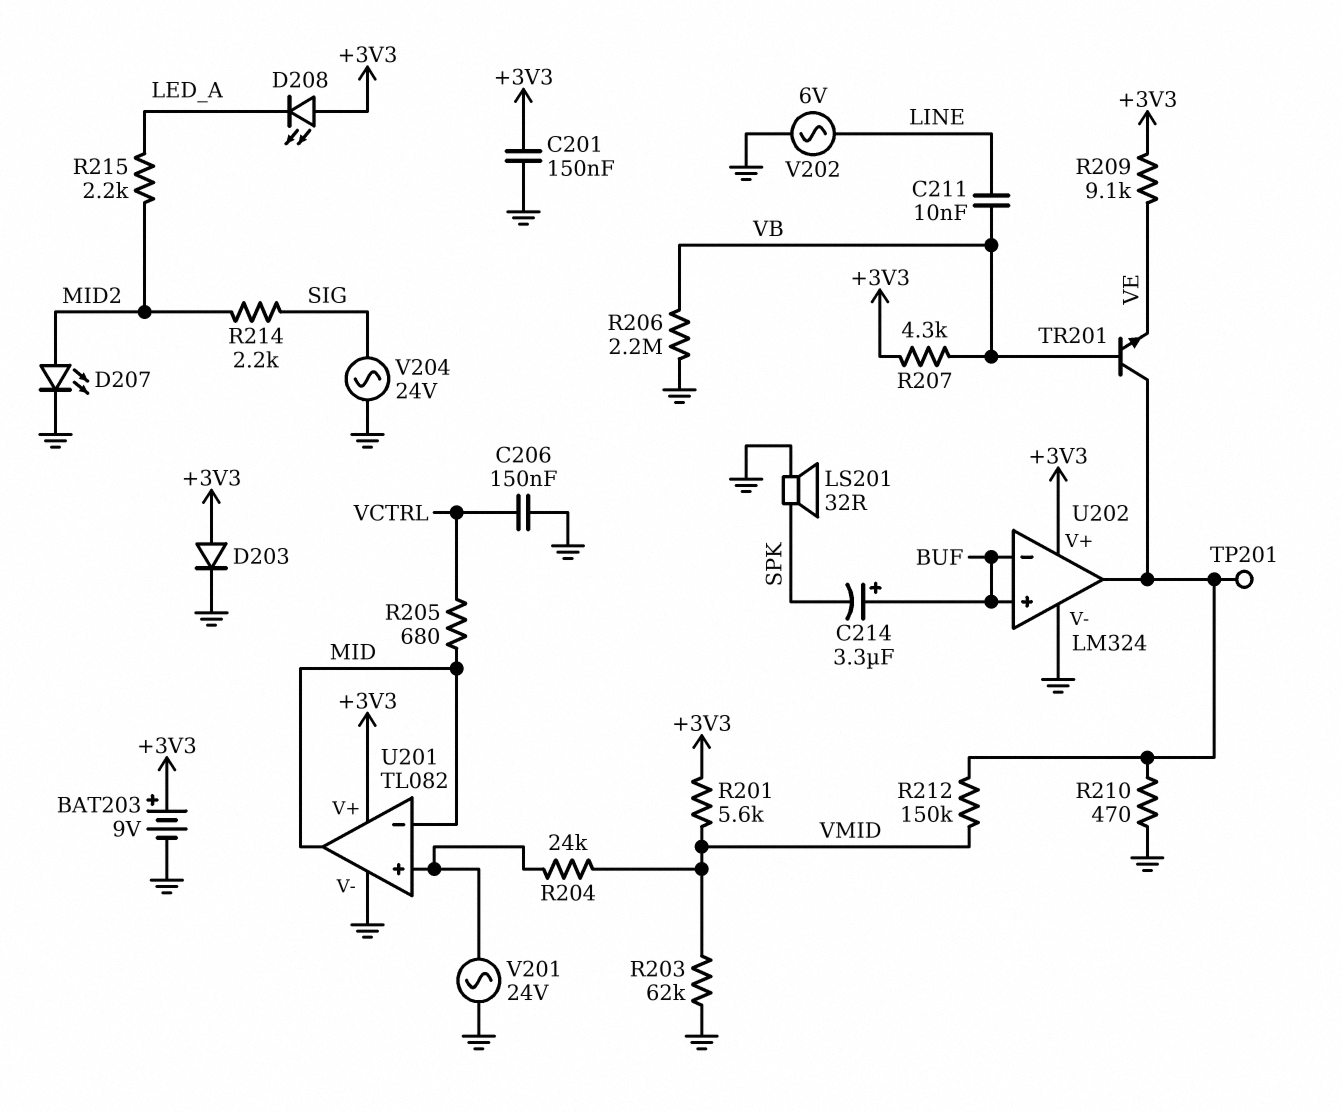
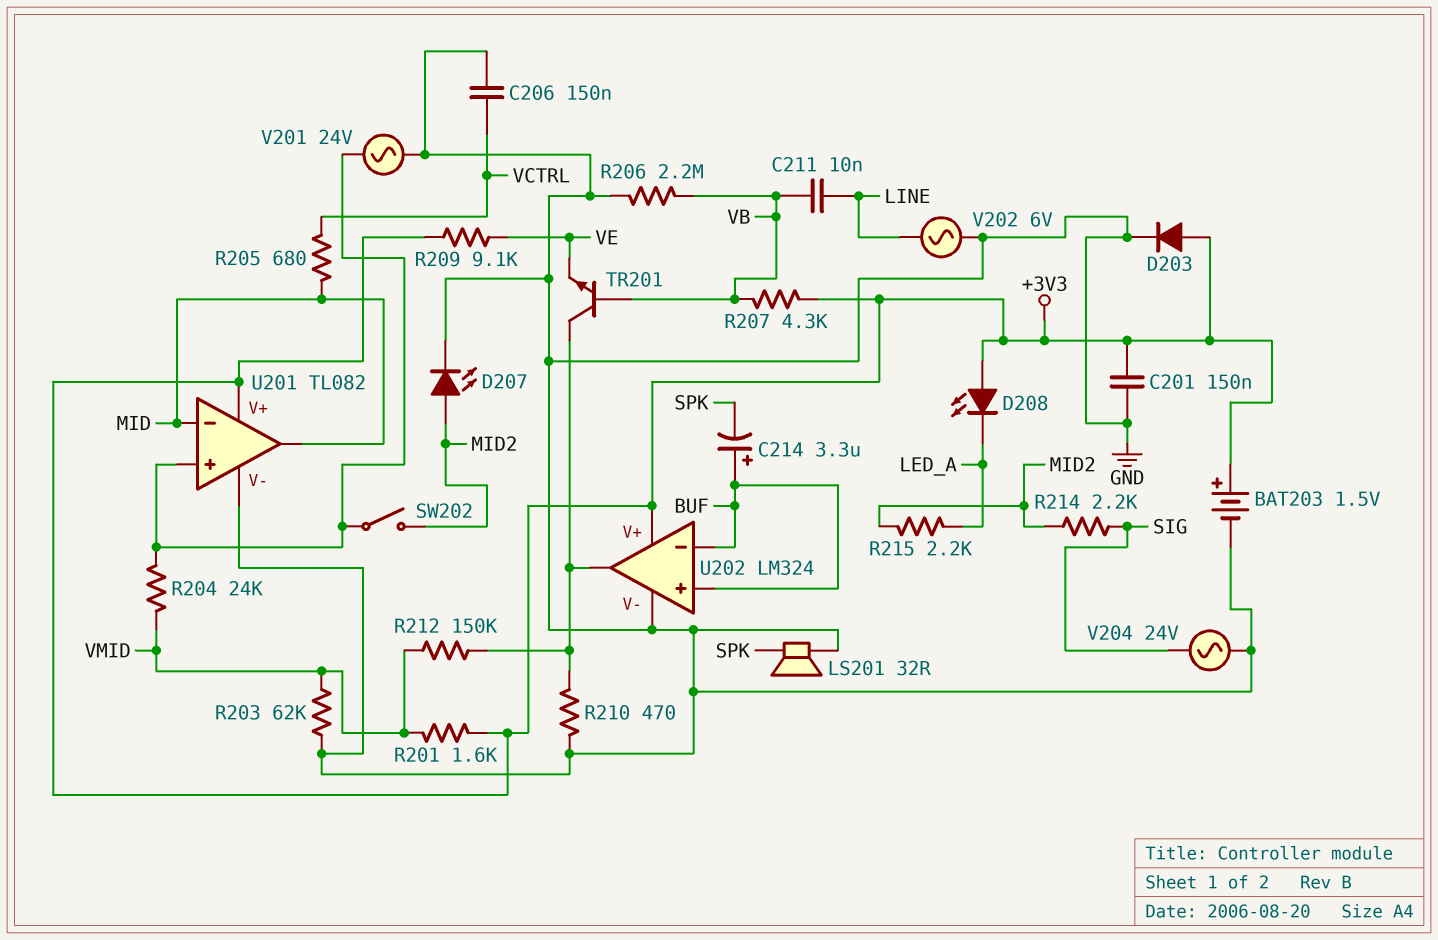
BAT203: 9V (plus +3V3, minus GND) -> 1.5V (plus +3V3, minus GND)
R201: 5.6k (+3V3, VMID) -> 1.6k (+3V3, VMID)
SW202: none -> switch (MID2, U201/in+)
TP201: test point (U202/out) -> none

